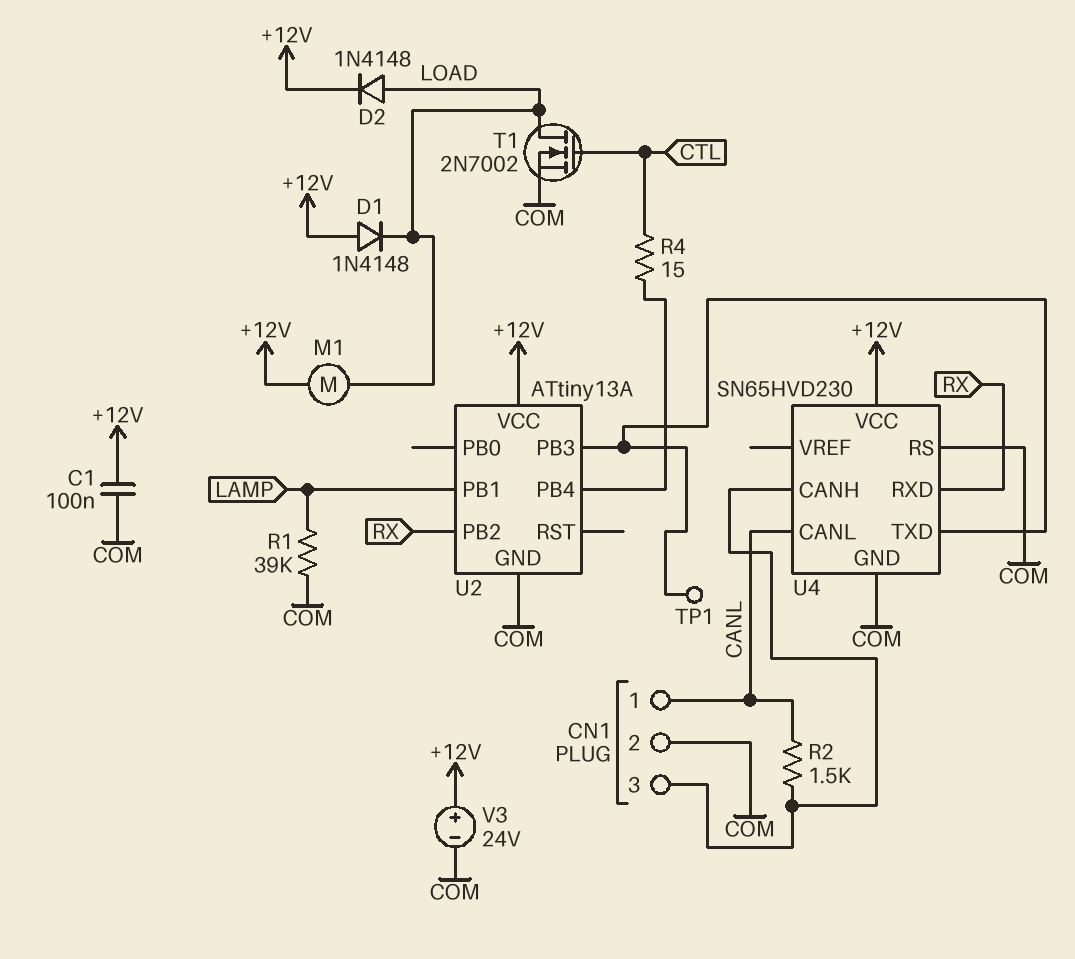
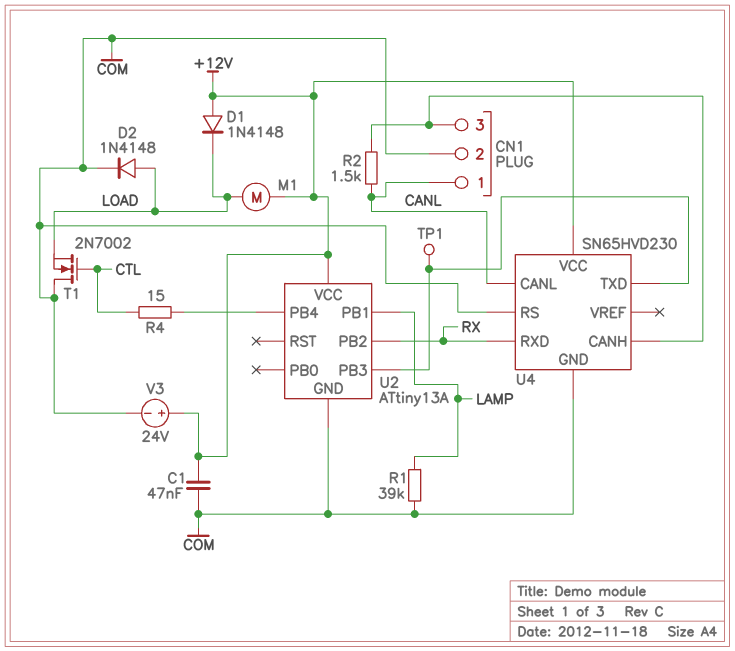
C1: 100nF (+12V, COM) -> 47nF (+12V, COM)
D2: diode 1N4148 (A LOAD, K +12V) -> diode 1N4148 (A LOAD, K COM)
T1: NMOS 2N7002 (G CTL, D LOAD, S COM) -> NMOS 2N7002 (G CTL, D COM, S LOAD)

